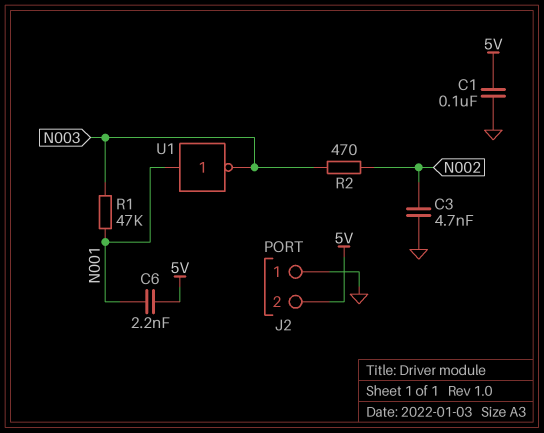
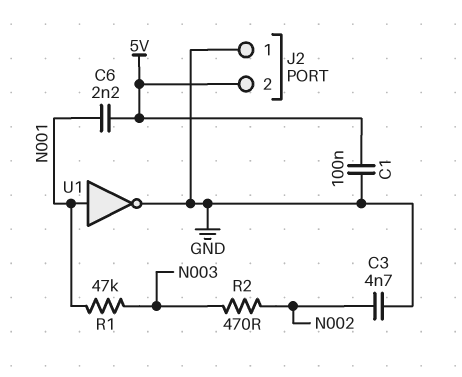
U1: NOT (in N001, out N003) -> NOT (in N001, out GND)

